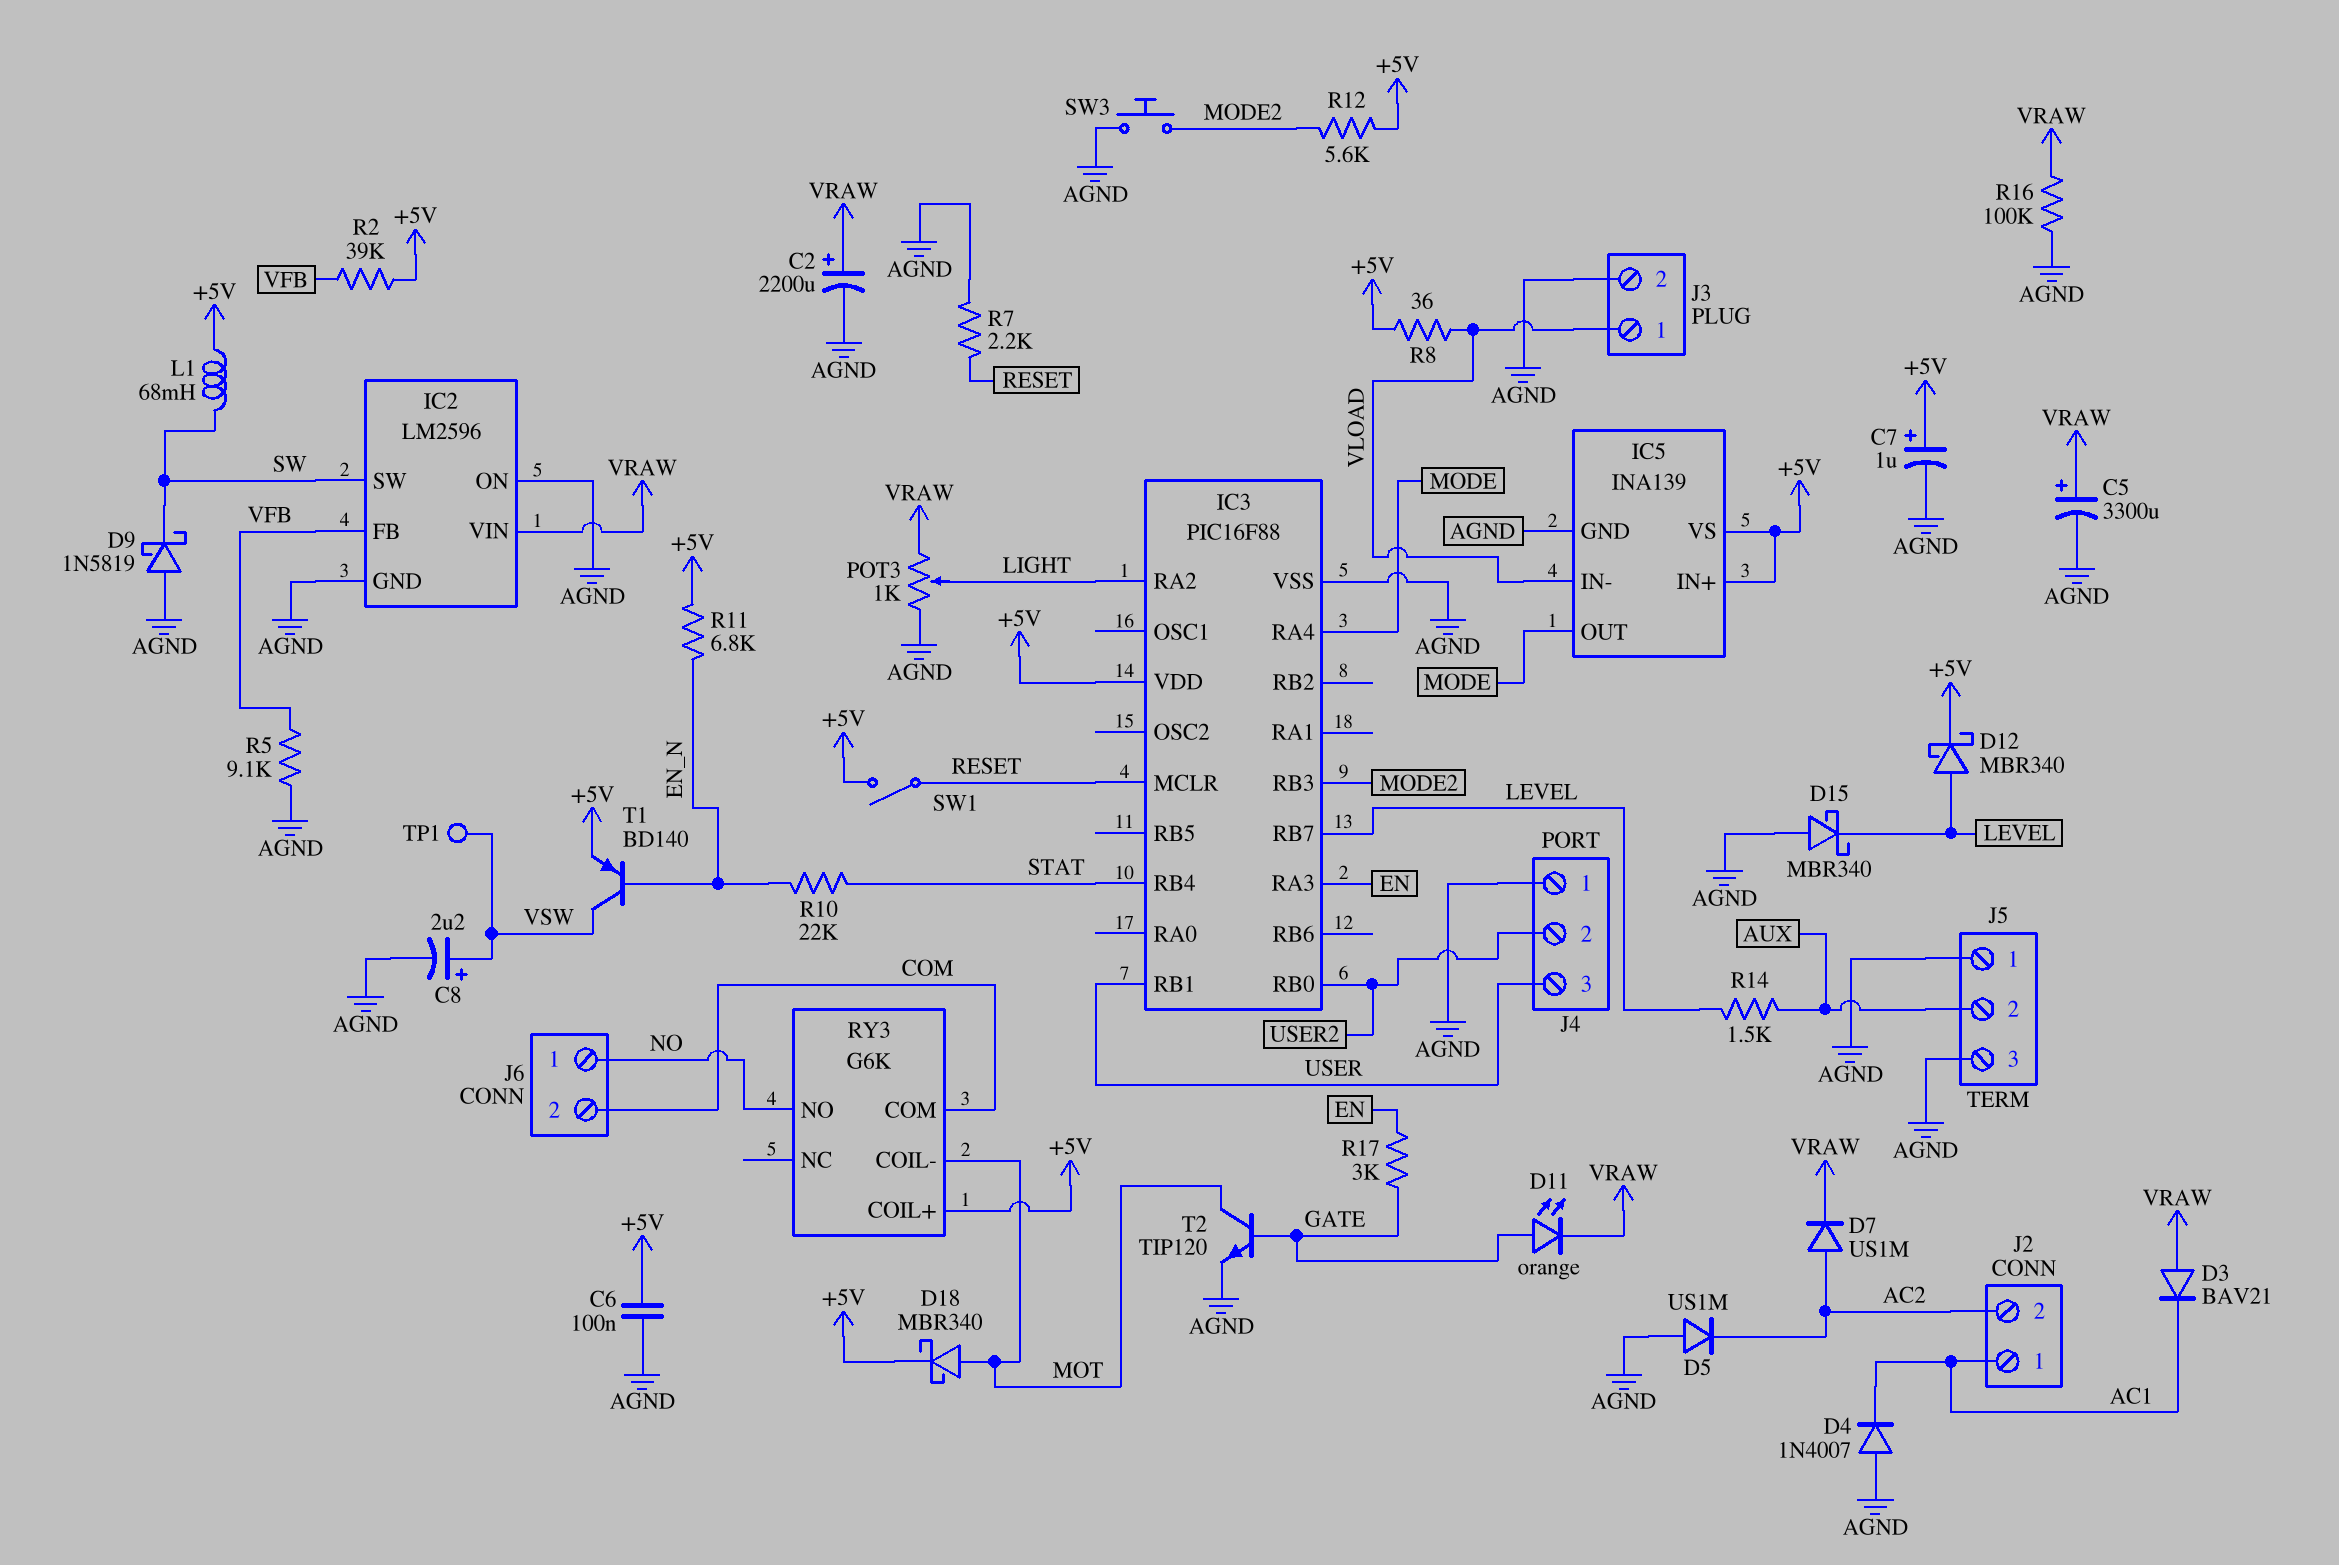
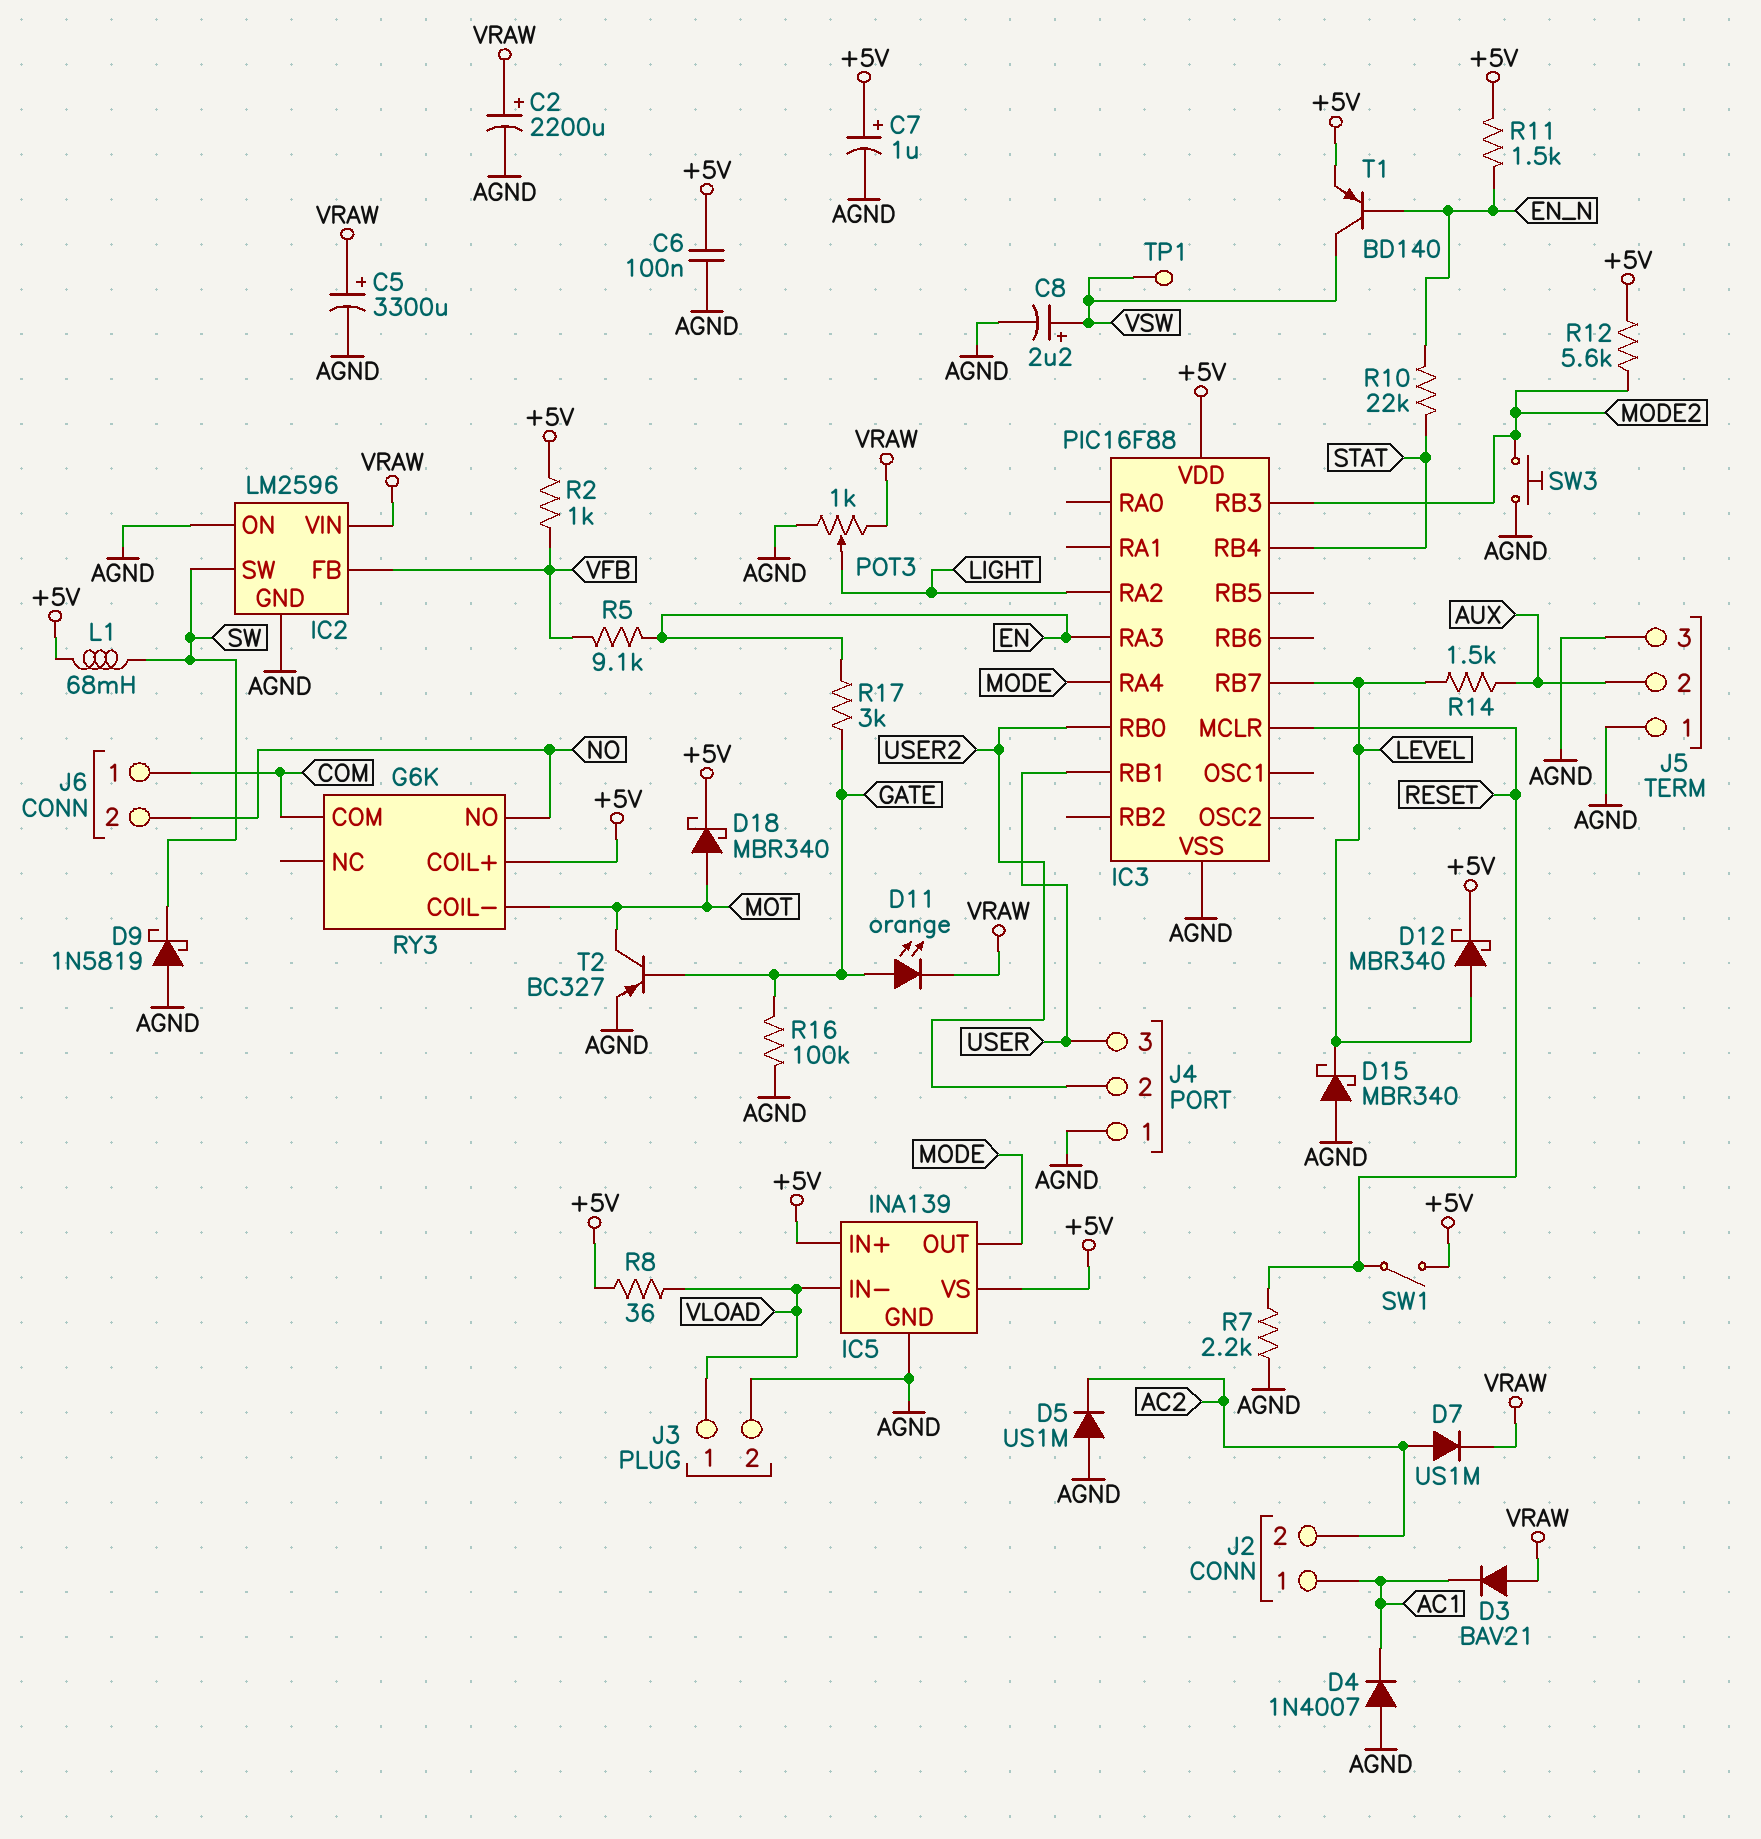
J6 pin 1: NO -> COM
J6 pin 2: COM -> NO
R2: 39k (+5V, VFB) -> 1k (+5V, VFB)
R5: 9.1k (AGND, VFB) -> 9.1k (EN, VFB)
R11: 6.8k (+5V, EN_N) -> 1.5k (+5V, EN_N)
R16: 100k (AGND, VRAW) -> 100k (AGND, GATE)
T2: NPN TIP120 (B GATE, C MOT, E AGND) -> PNP BC327 (B GATE, C MOT, E AGND)

